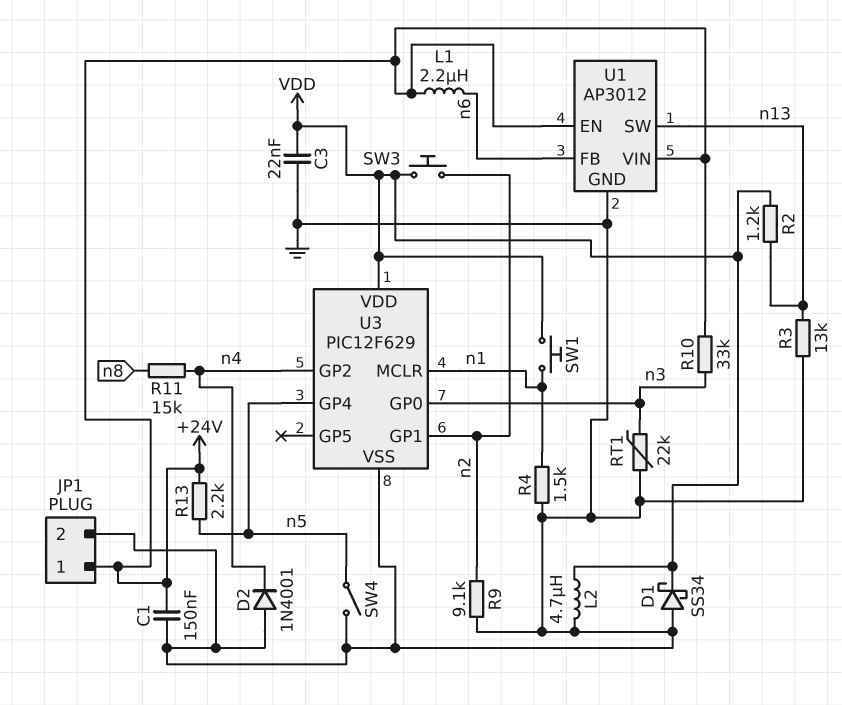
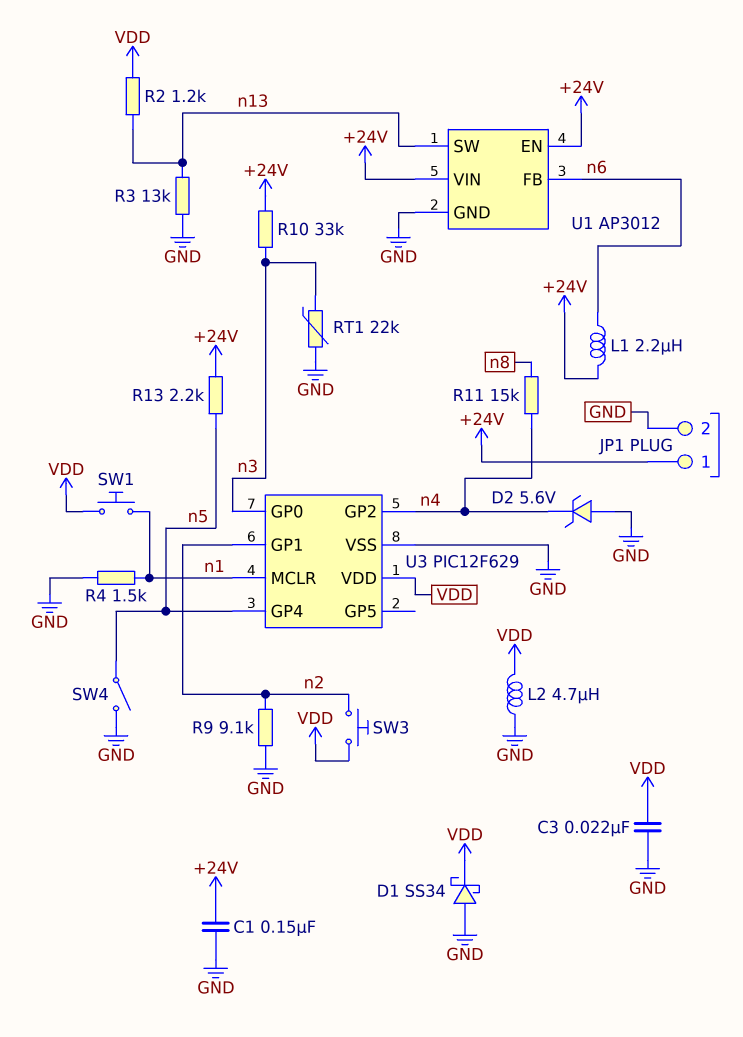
D2: diode 1N4001 (A GND, K n4) -> zener 5.6V (A GND, K n4)

